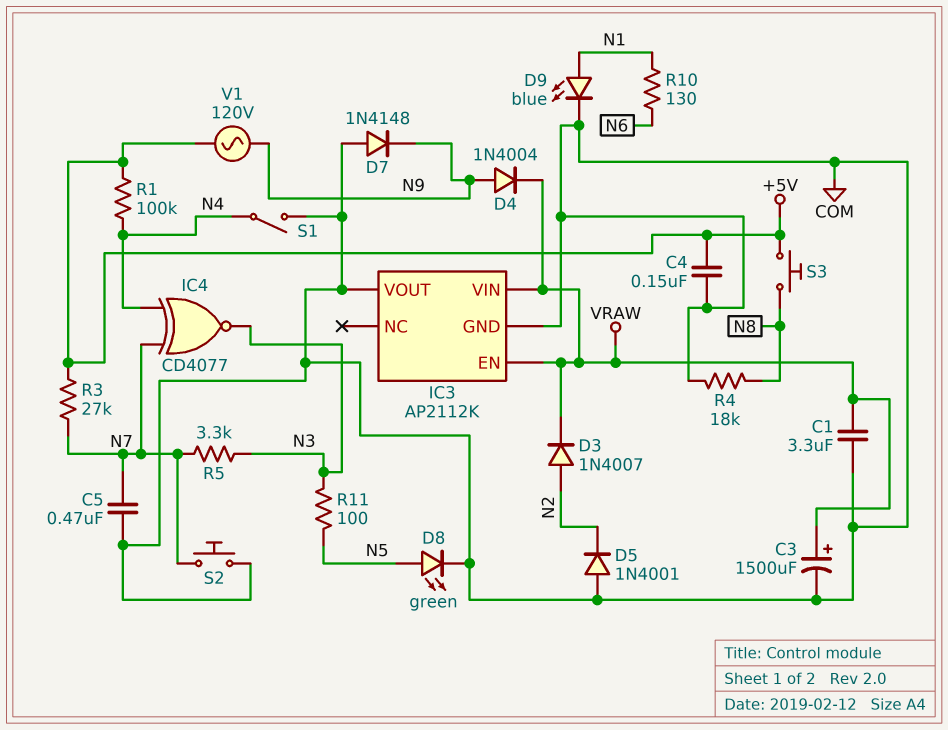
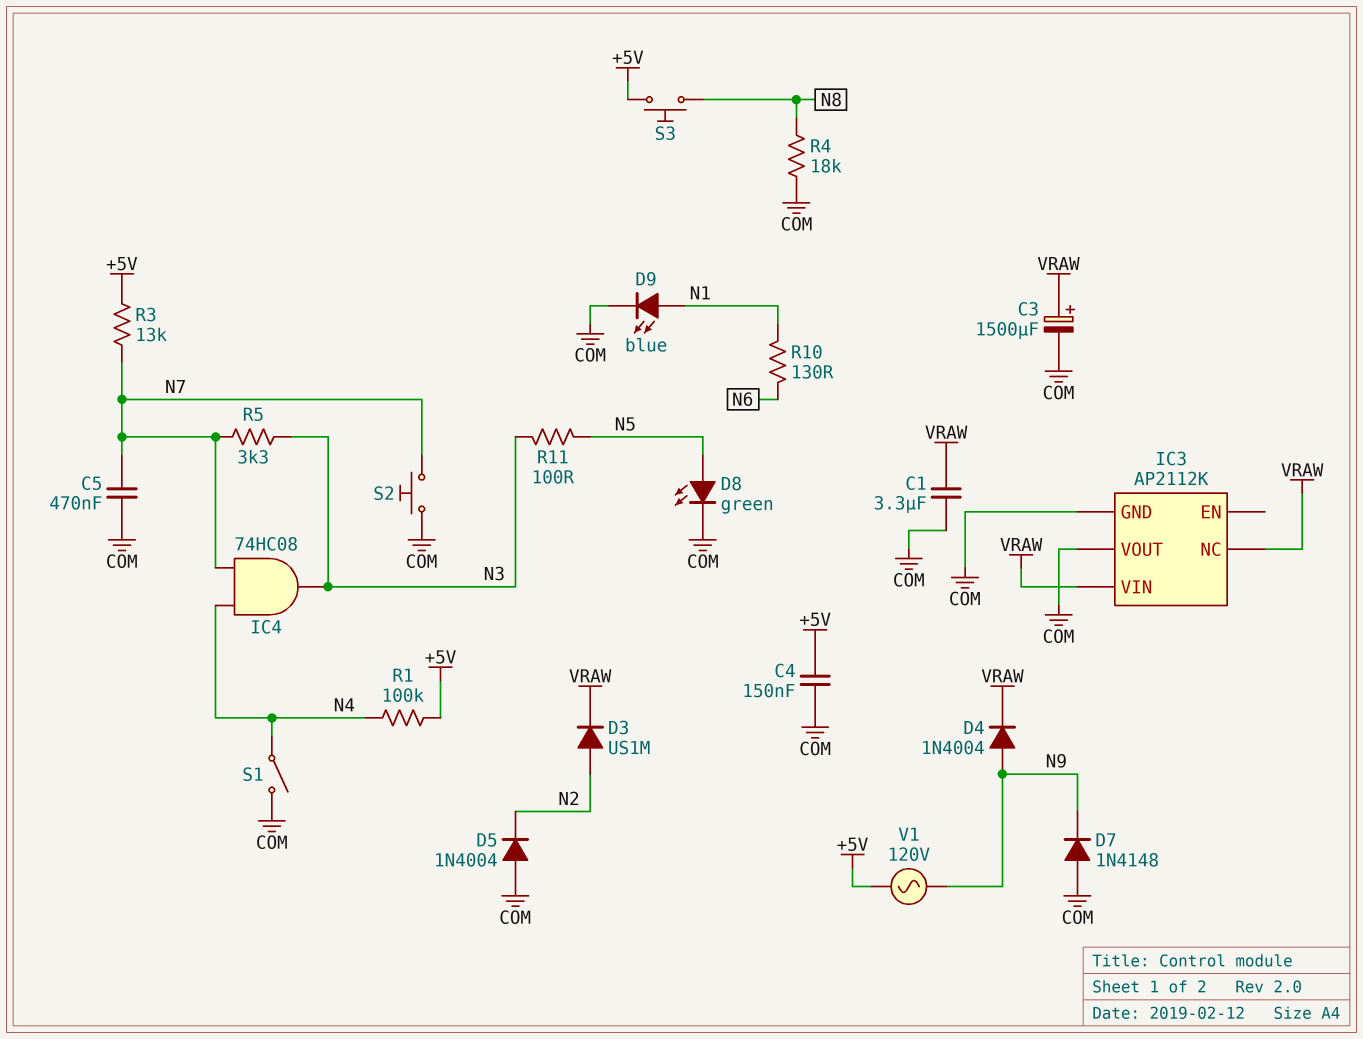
D3: diode 1N4007 (A N2, K VRAW) -> diode US1M (A N2, K VRAW)
D5: diode 1N4001 (A COM, K N2) -> diode 1N4004 (A COM, K N2)
IC3 pin EN: VRAW -> none
IC3 pin NC: none -> VRAW
IC4: XNOR CD4077 (in N4, in N7, out N3) -> AND 74HC08 (in N4, in N7, out N3)
R3: 27k (+5V, N7) -> 13k (+5V, N7)

